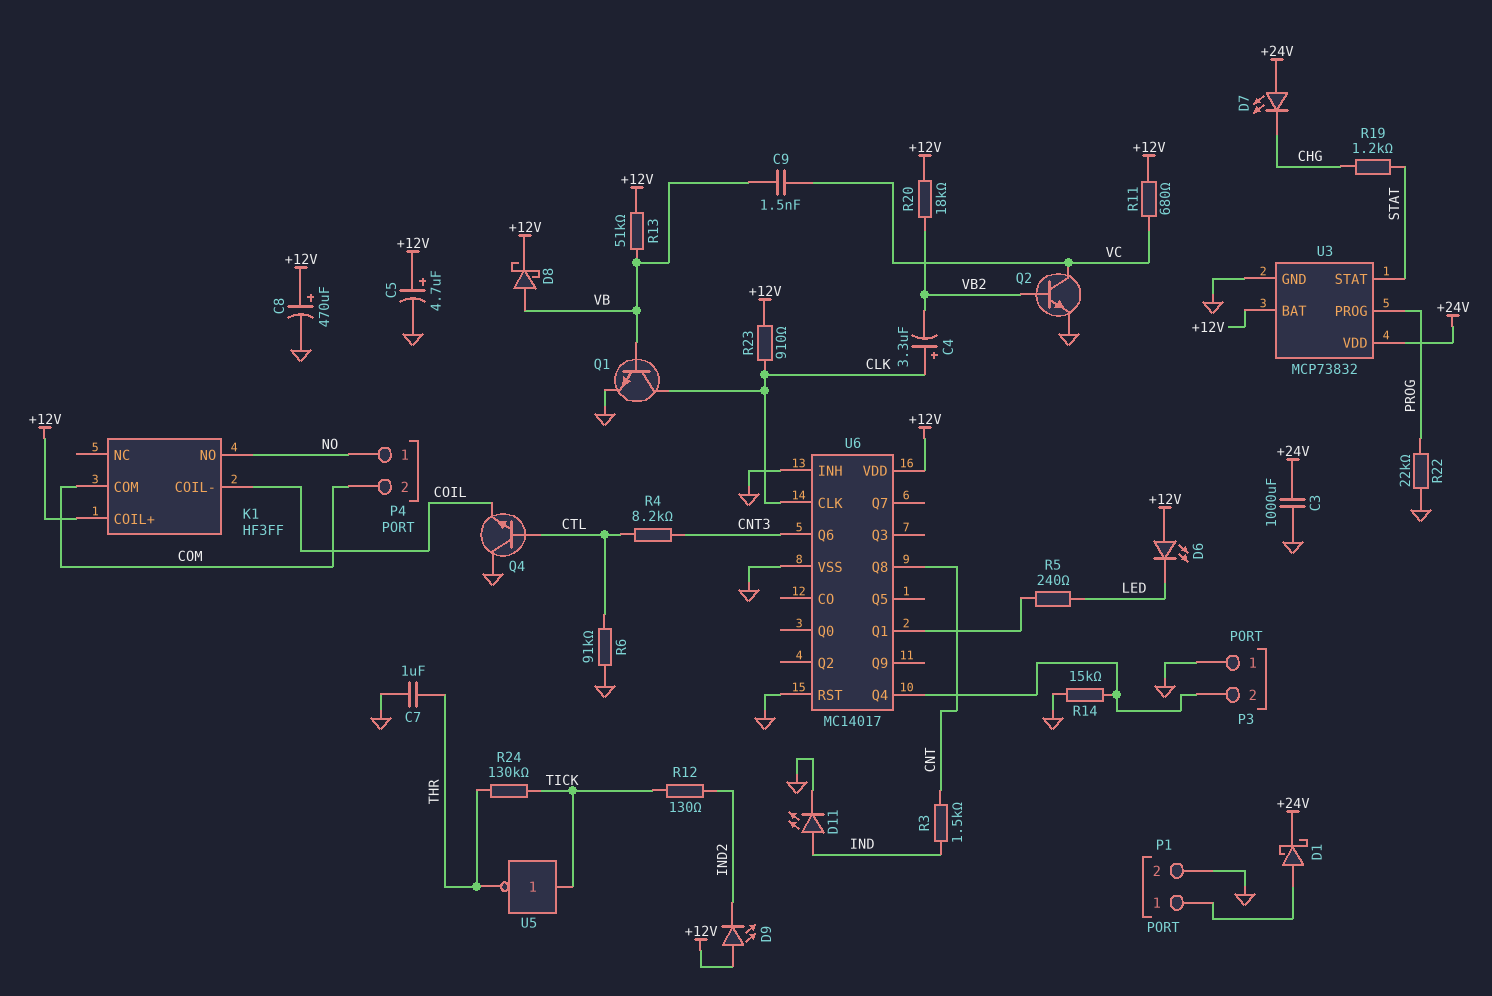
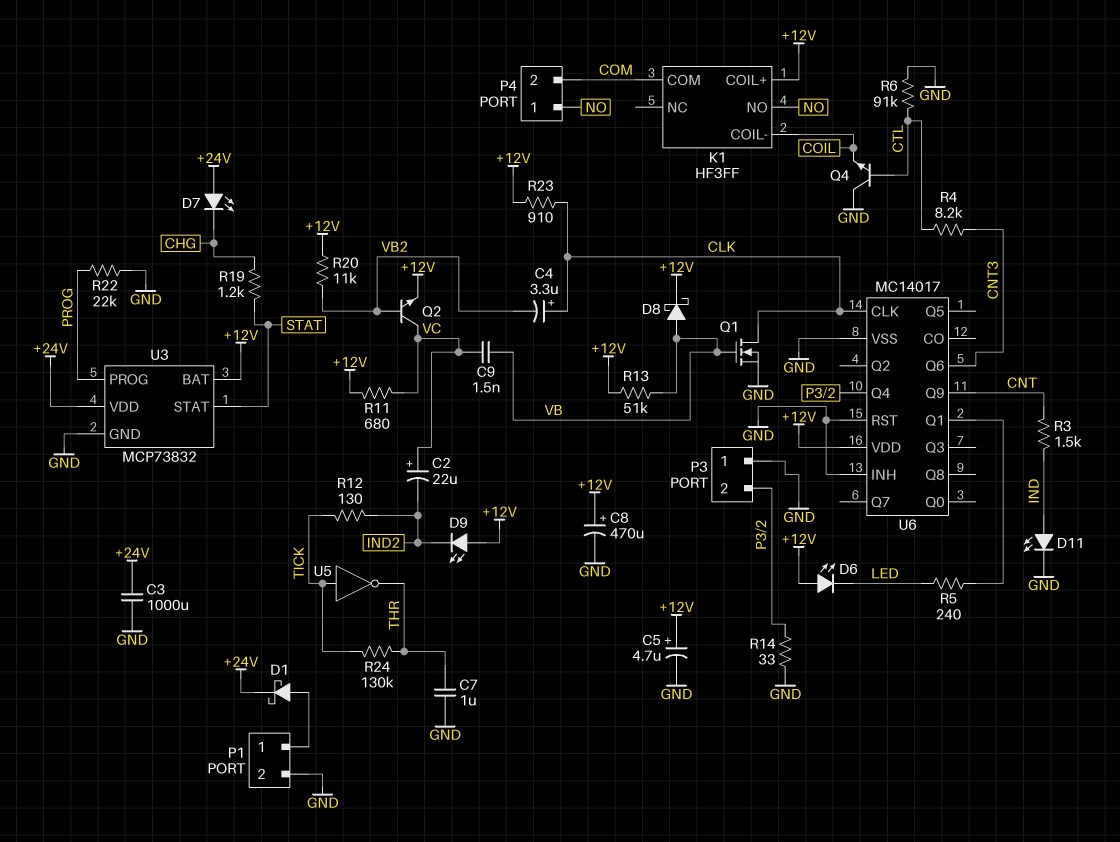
C2: none -> 22uF (plus VC, minus IND2)
Q1: NPN (B VB, C CLK, E GND) -> NMOS (G VB, D CLK, S GND)
Q2: NPN (B VB2, C VC, E GND) -> NPN (B VB2, C VC, E +12V)
R14: 15k (GND, P3/2) -> 33 (GND, P3/2)
R20: 18k (+12V, VB2) -> 11k (+12V, VB2)
U6 pin Q8: CNT -> none
U6 pin Q9: none -> CNT

